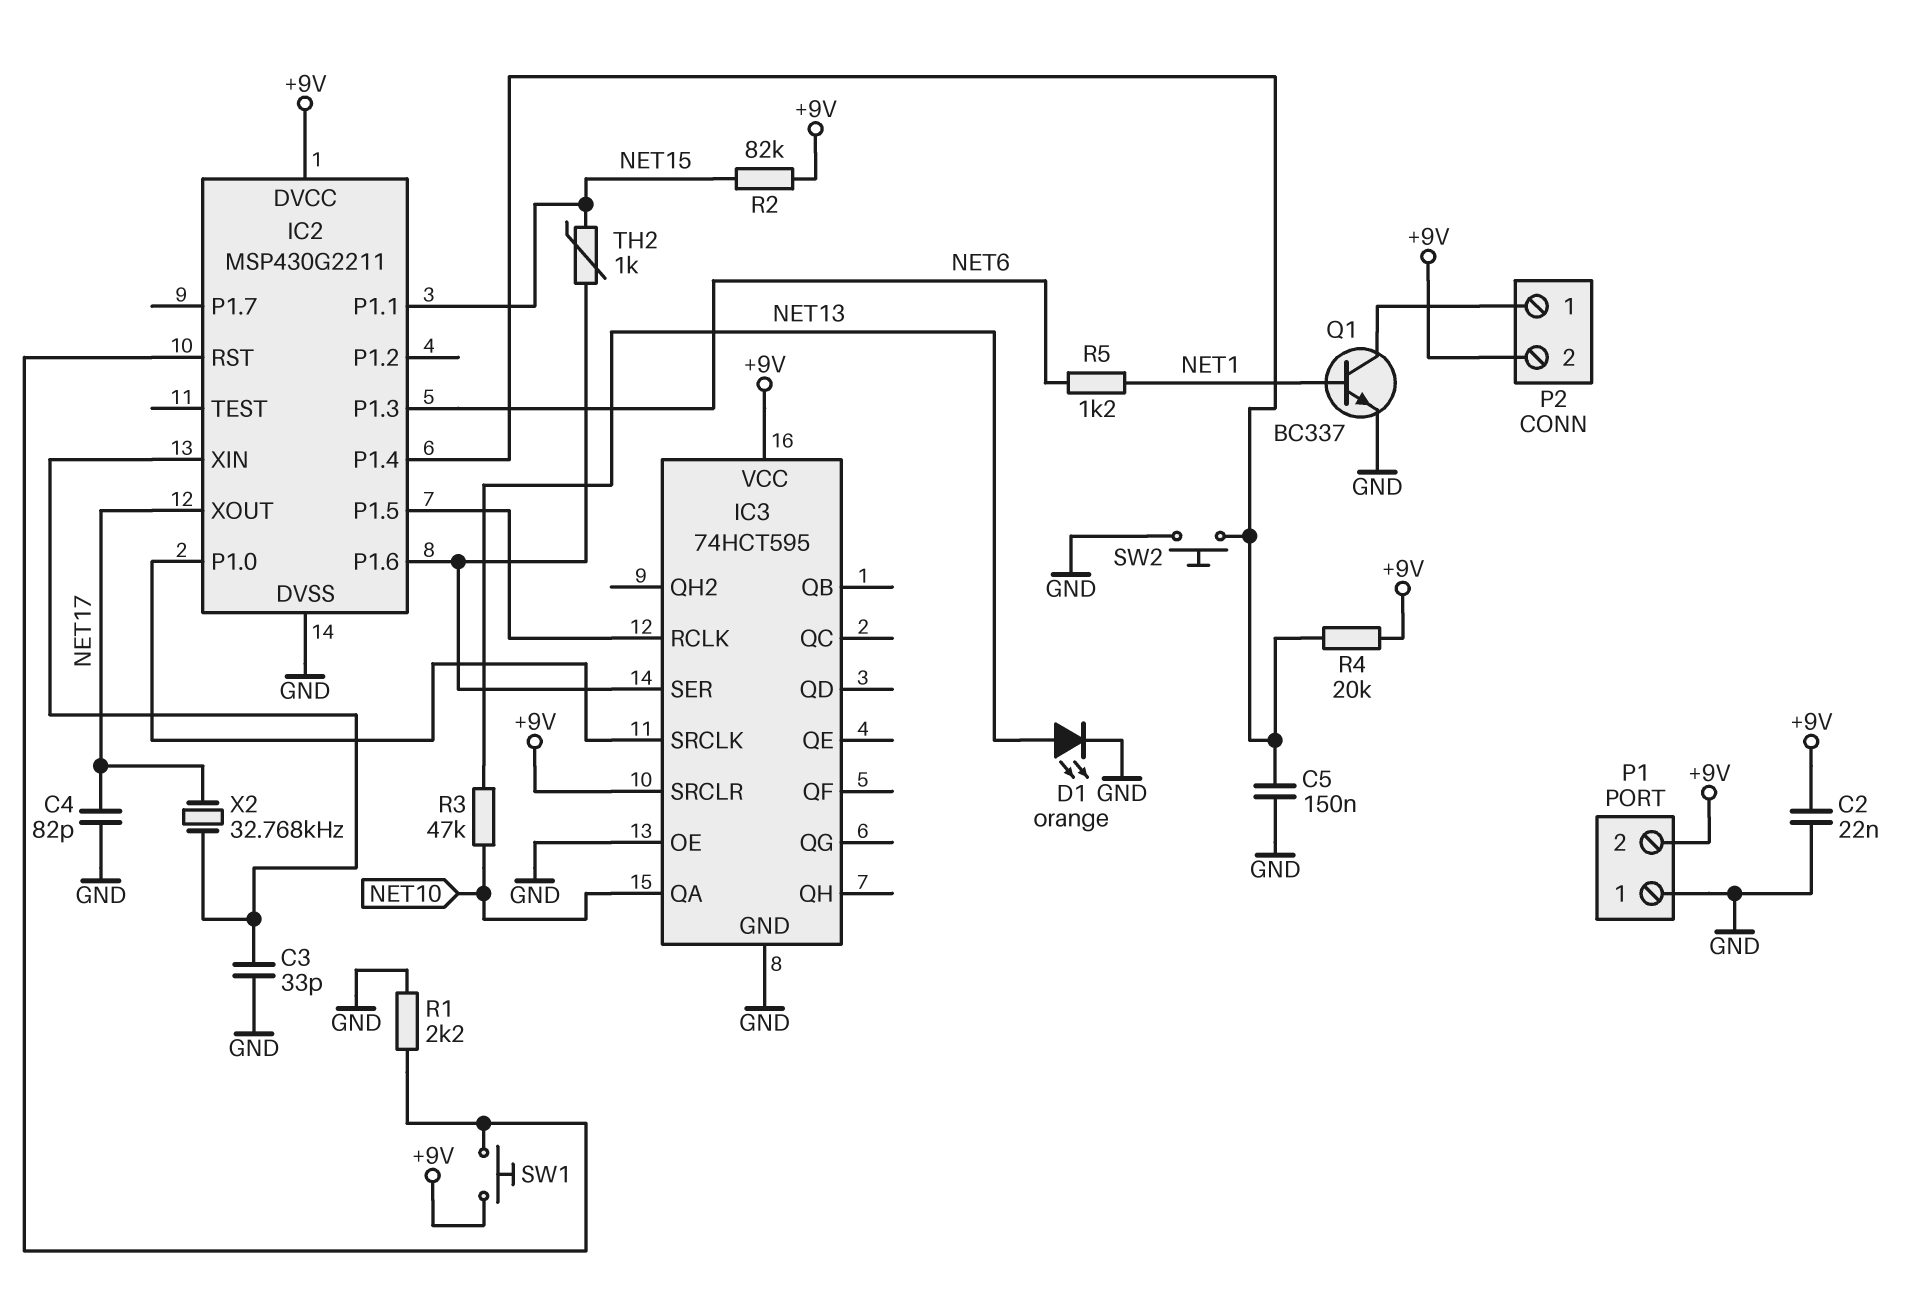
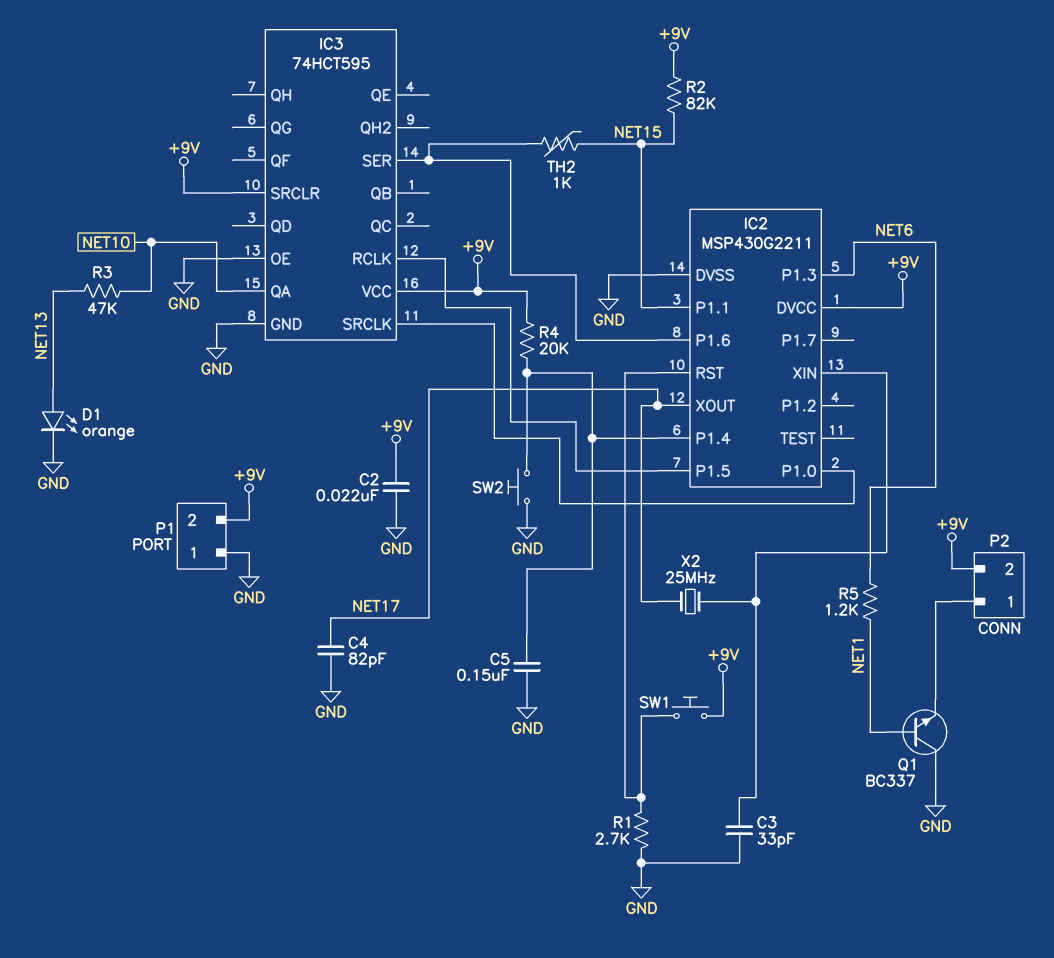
Q1: NPN BC337 (B NET1, C P2/1, E GND) -> NPN BC337 (B NET1, C GND, E P2/1)
R1: 2.2k (GND, IC2/RST) -> 2.7k (GND, IC2/RST)
X2: 32.768kHz (IC2/XIN, NET17) -> 25MHz (IC2/XIN, NET17)

